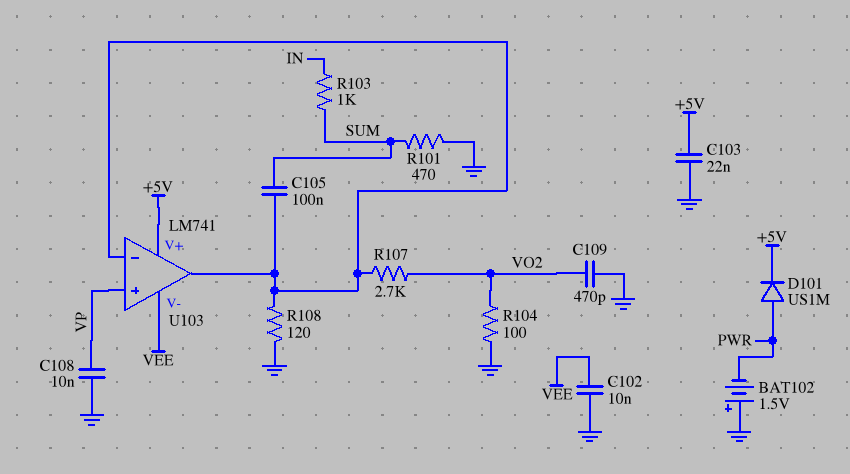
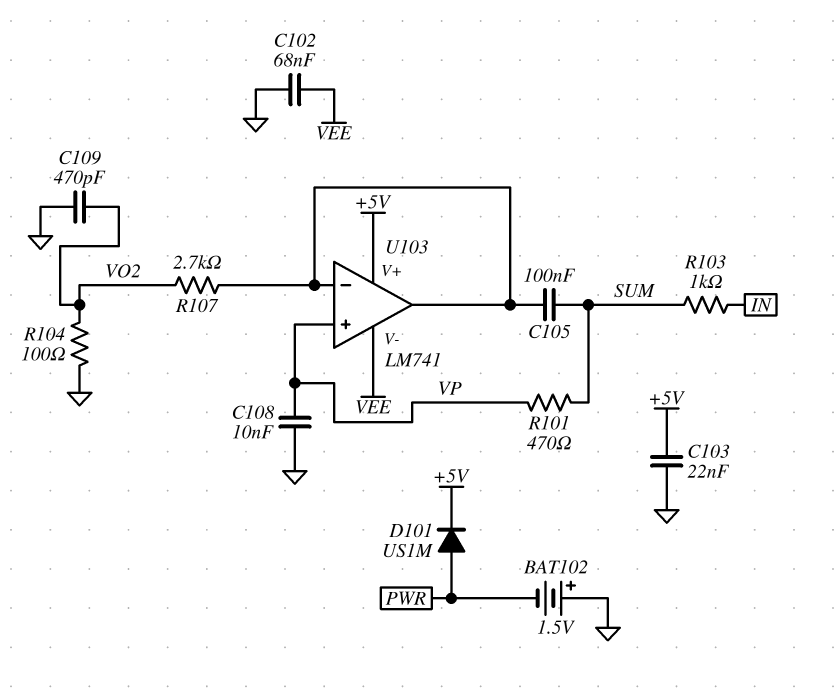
C102: 10nF (GND, VEE) -> 68nF (GND, VEE)
R101: 470 (GND, SUM) -> 470 (SUM, VP)
R108: 120 (GND, U103/in-) -> none

